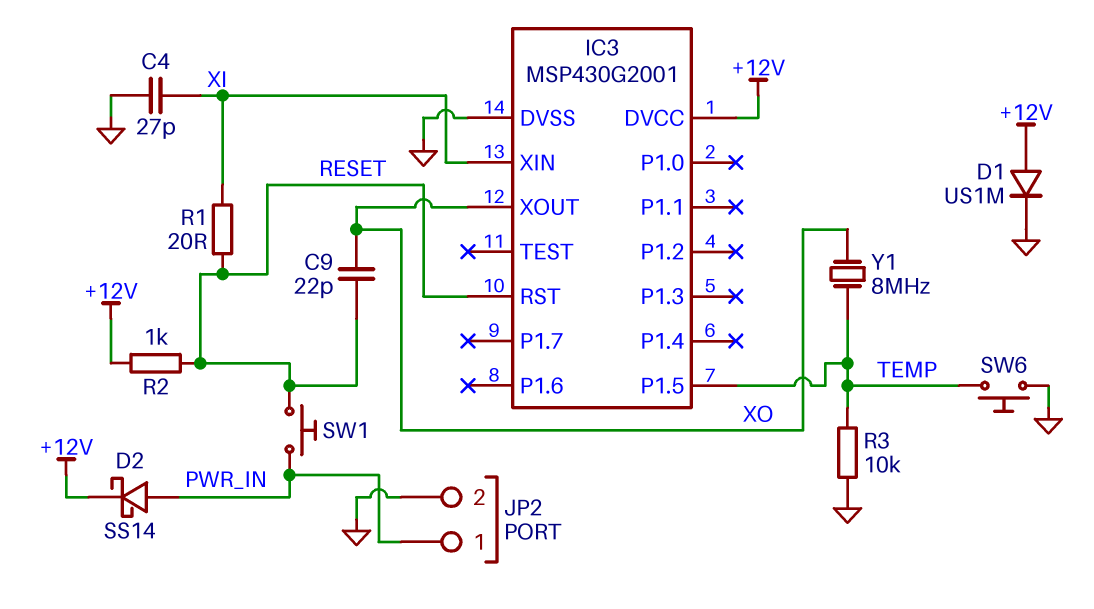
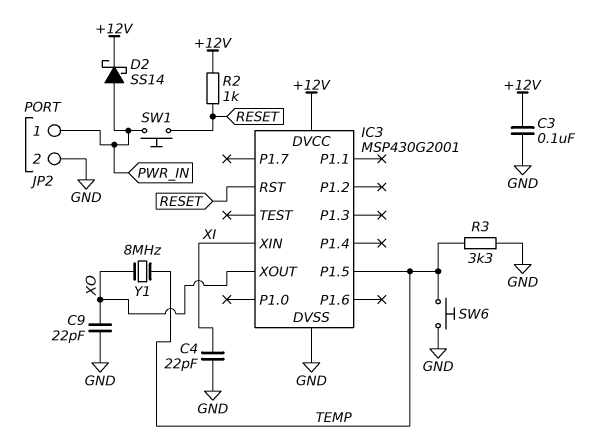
C3: none -> 100nF (+12V, GND)
C4: 27pF (GND, XI) -> 22pF (GND, XI)
C9: 22pF (RESET, XO) -> 22pF (GND, XO)
D1: diode US1M (A +12V, K GND) -> none
R1: 20 (RESET, XI) -> none
R3: 10k (GND, TEMP) -> 3.3k (GND, TEMP)

